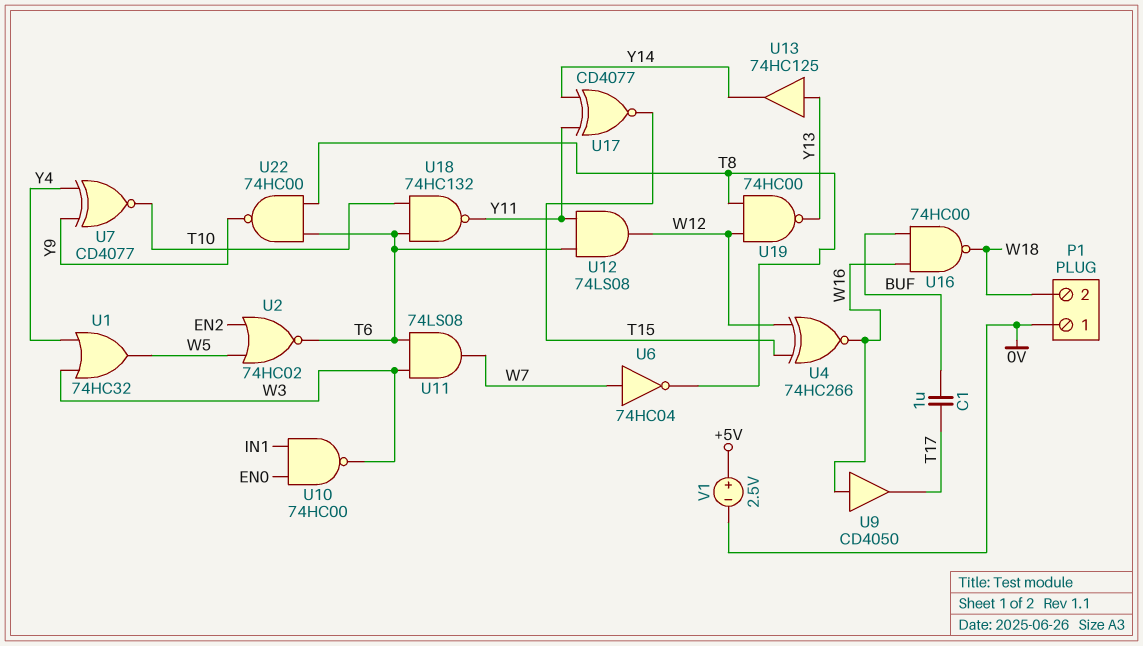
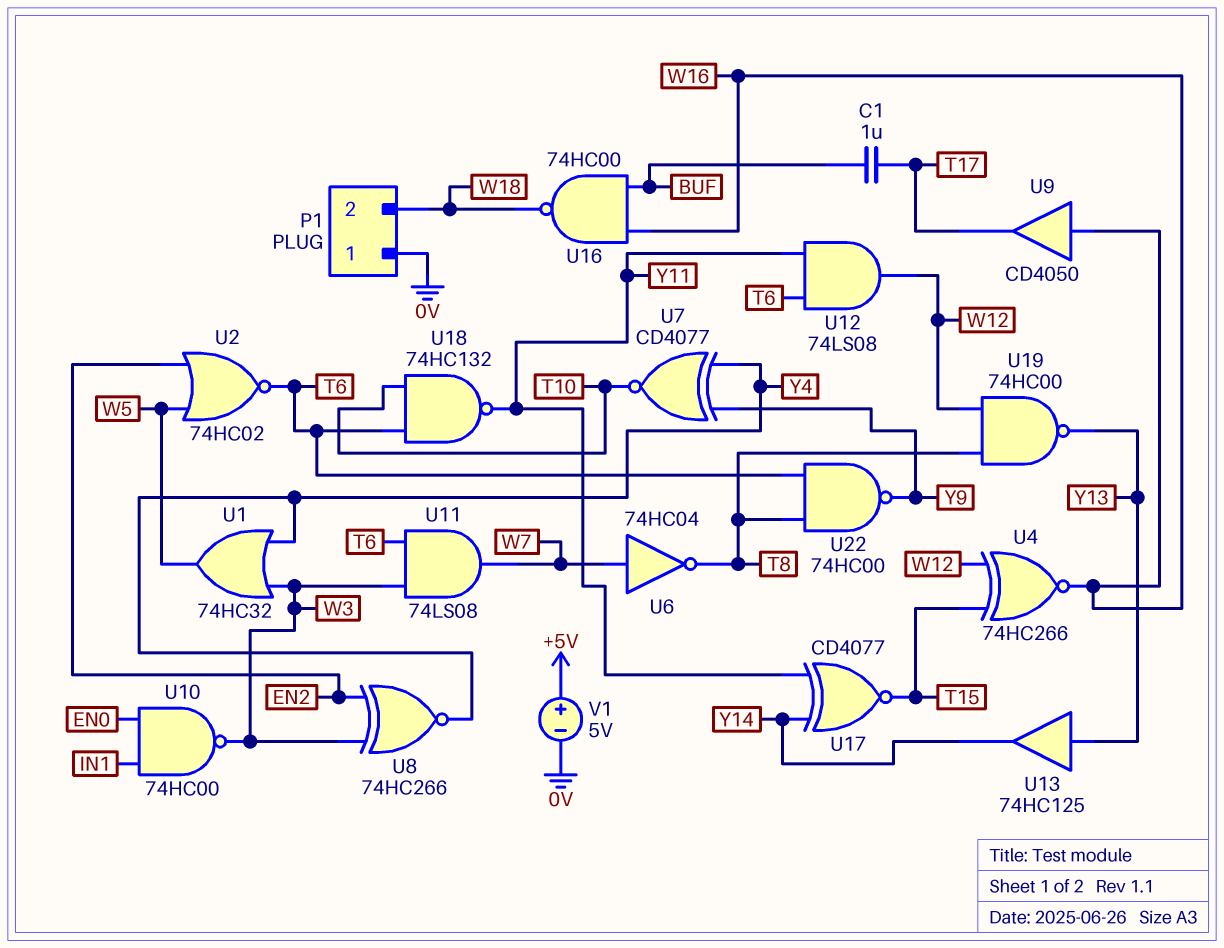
U8: none -> XNOR 74HC266 (in EN2, in W3, out Y4)
V1: 2.5V (plus +5V, minus 0V) -> 5V (plus +5V, minus 0V)

